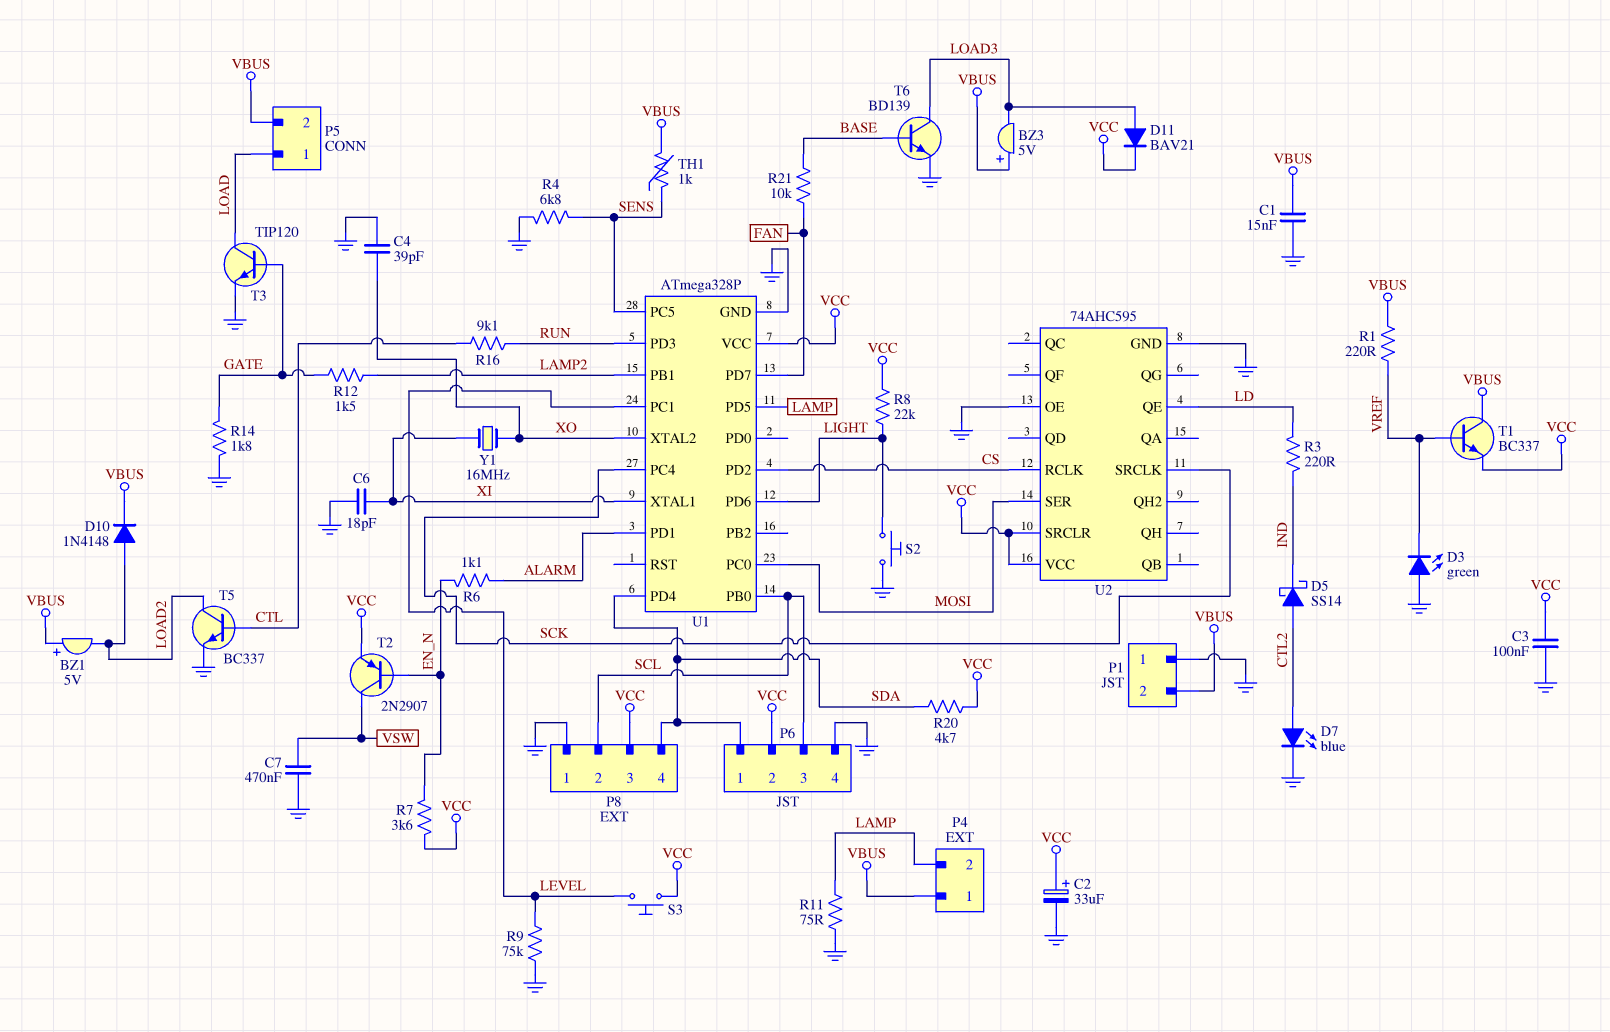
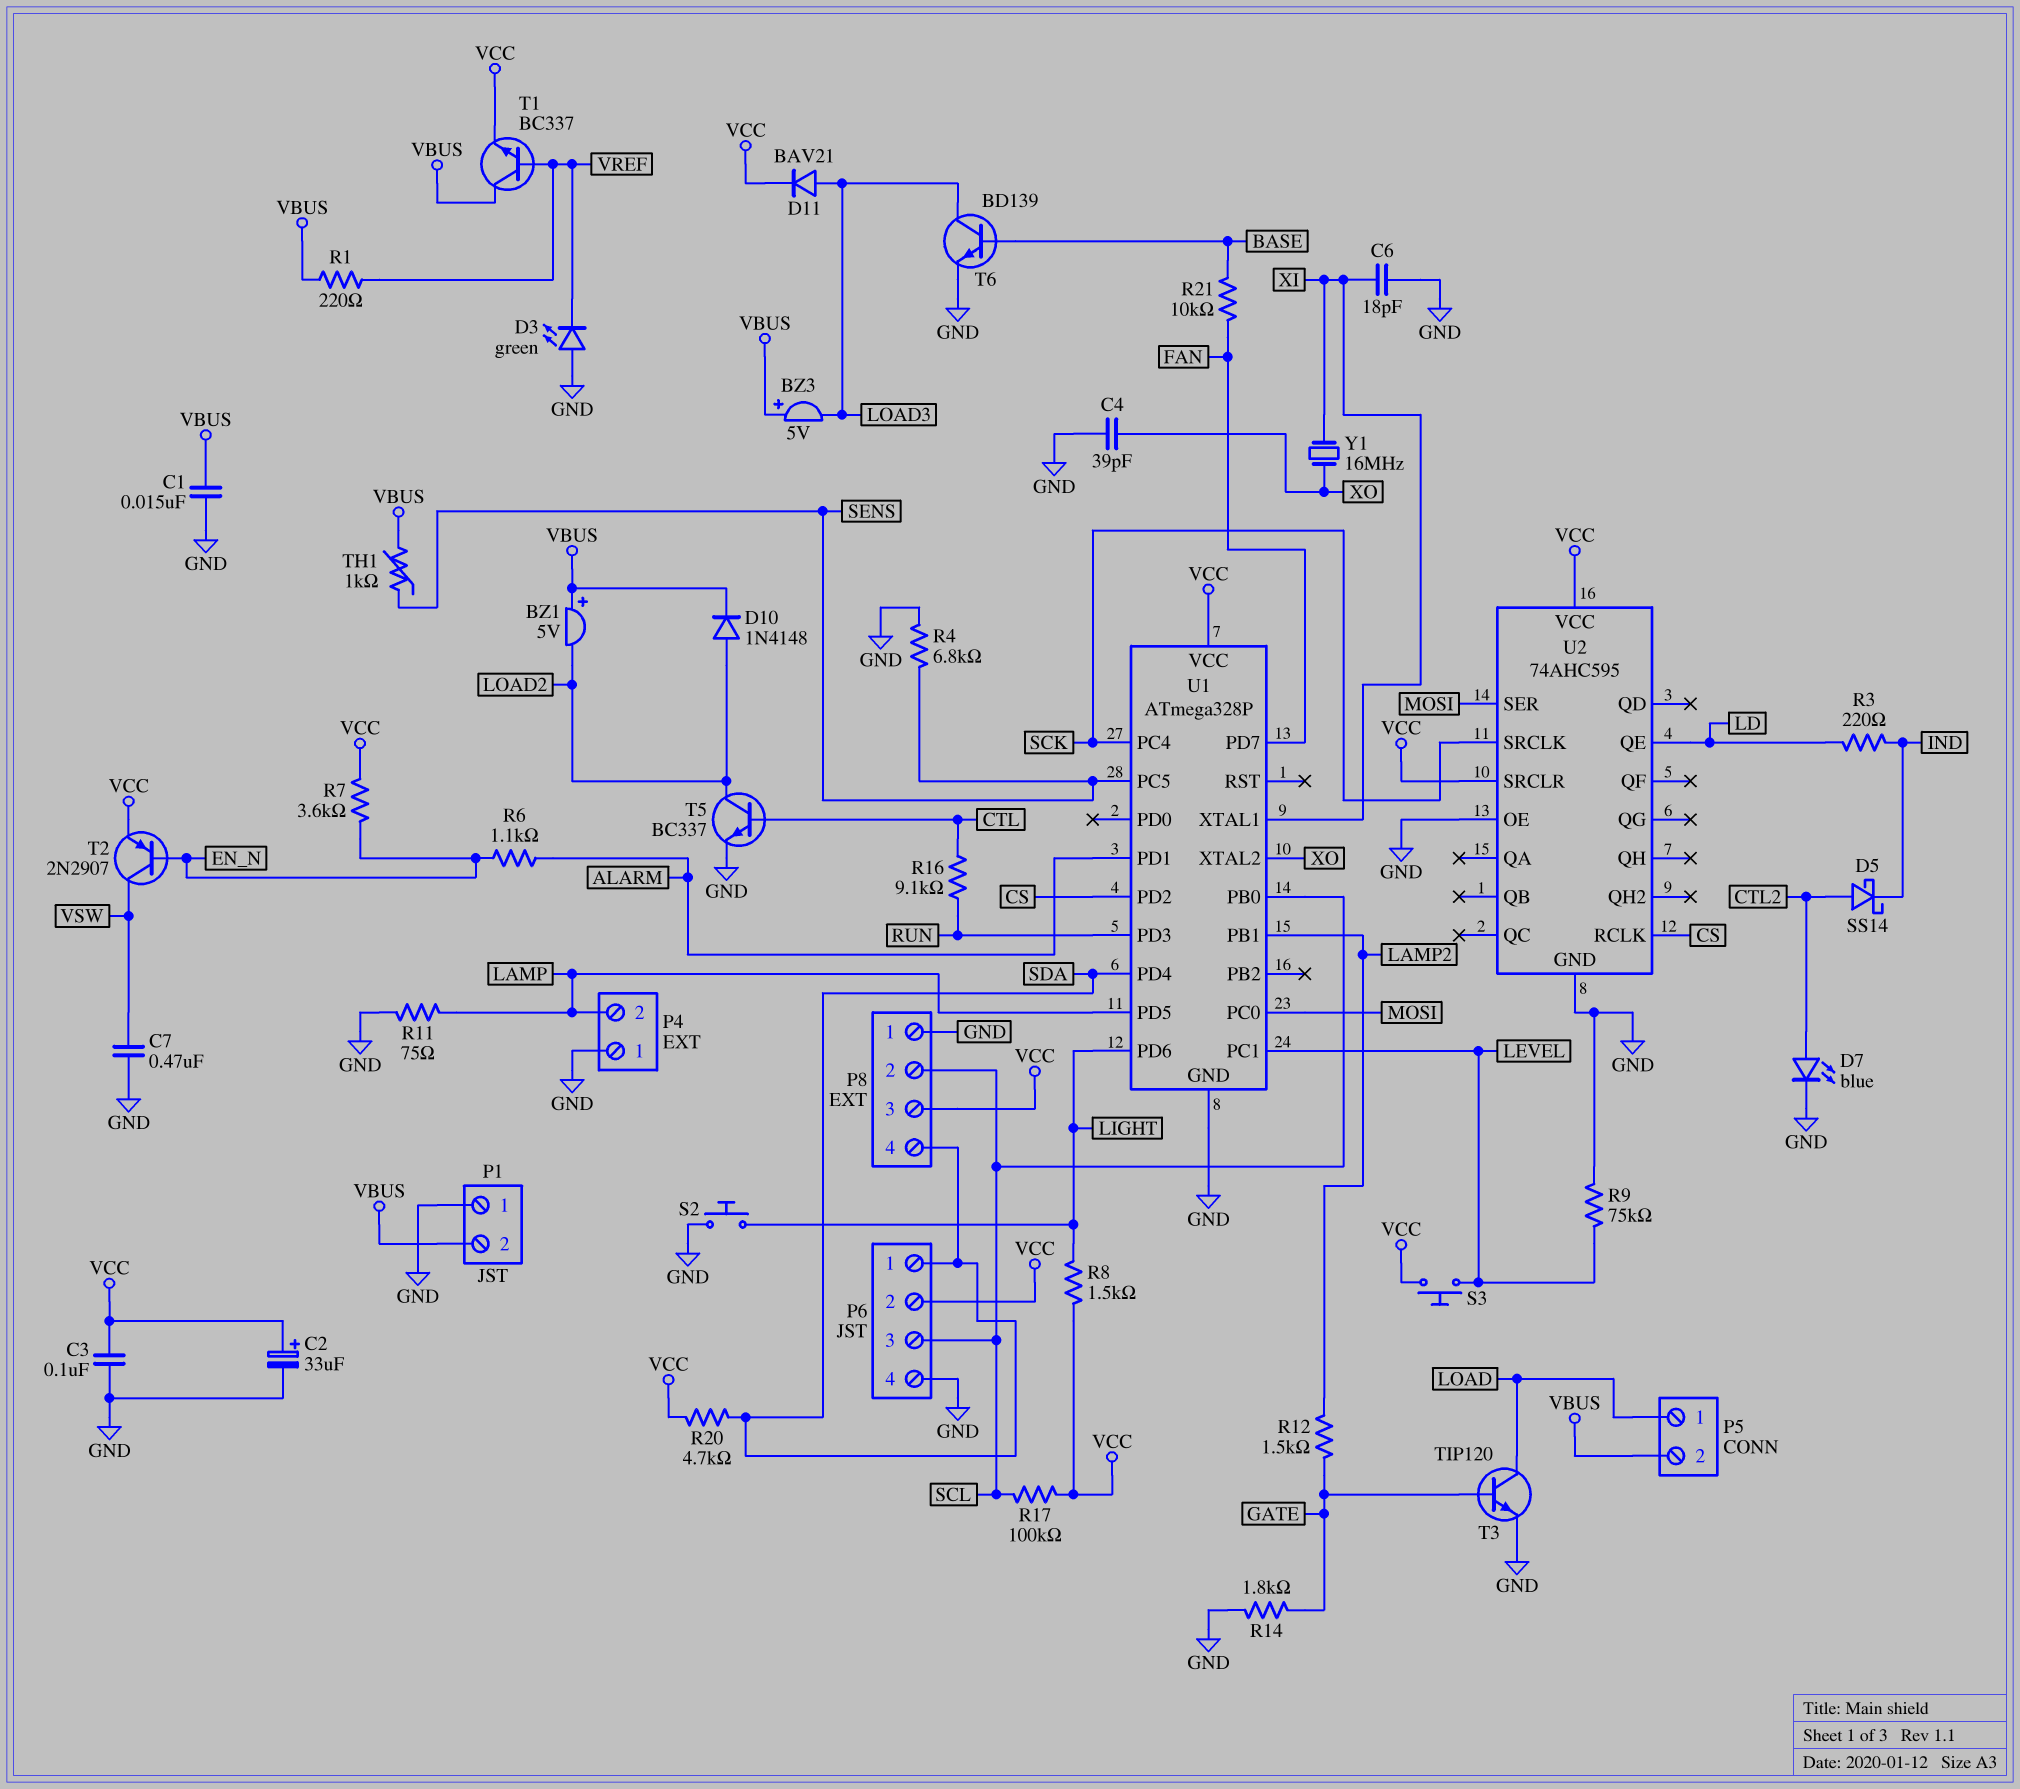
P4 pin 1: VBUS -> GND
R8: 22k (LIGHT, VCC) -> 1.5k (LIGHT, VCC)
R17: none -> 100k (SCL, VCC)

